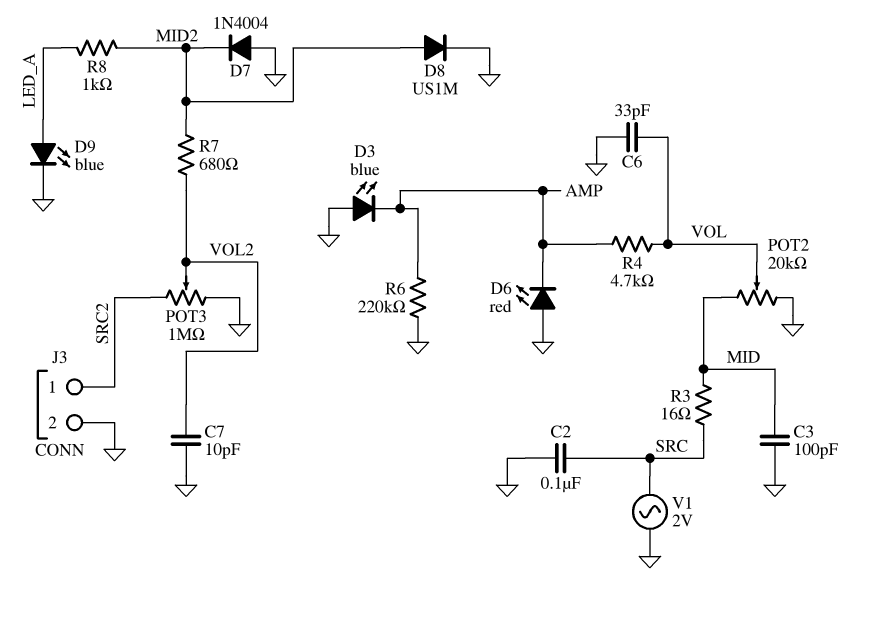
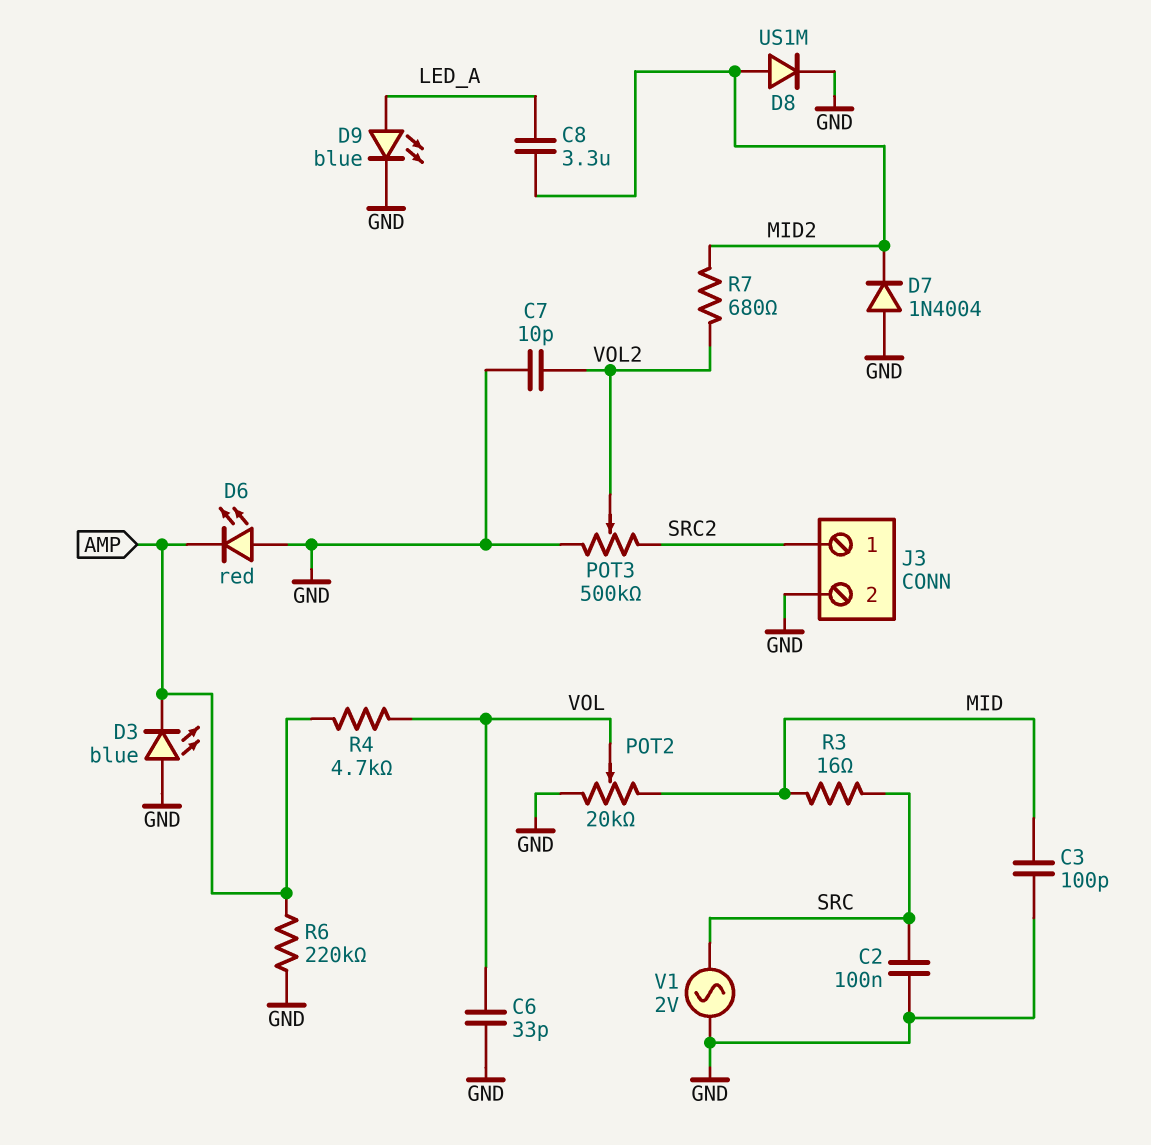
C8: none -> 3.3uF (LED_A, MID2)
POT3: 1M (GND, SRC2, wiper VOL2) -> 500k (GND, SRC2, wiper VOL2)
R8: 1k (LED_A, MID2) -> none

